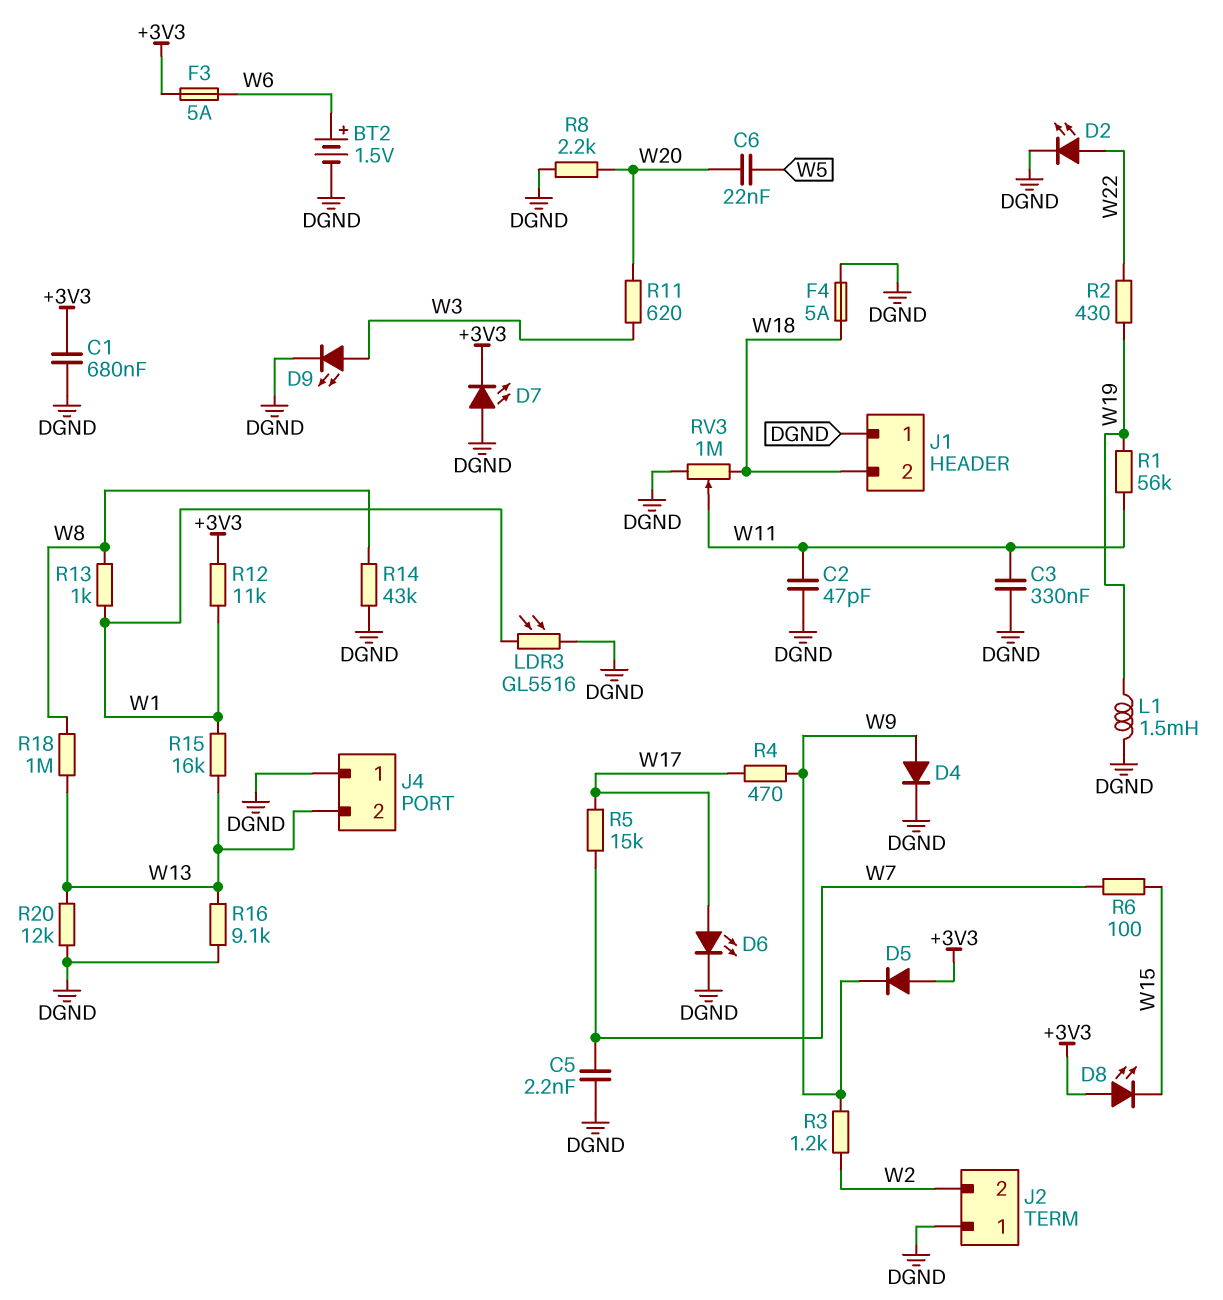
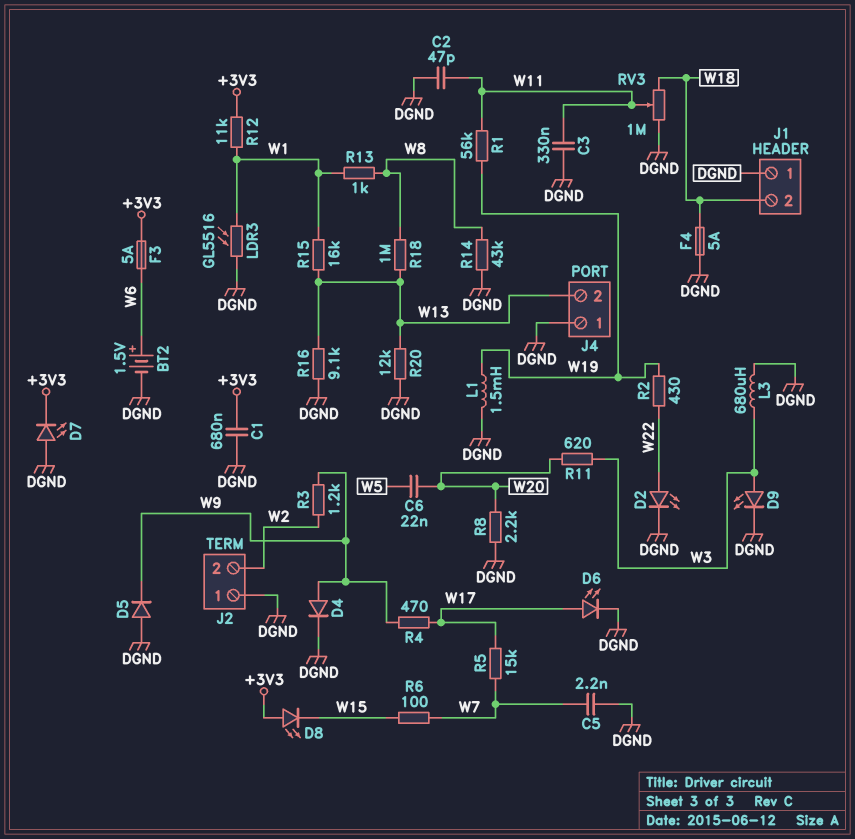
D5: diode (A +3V3, K W9) -> diode (A DGND, K W9)
L3: none -> 680uH (DGND, W3)

